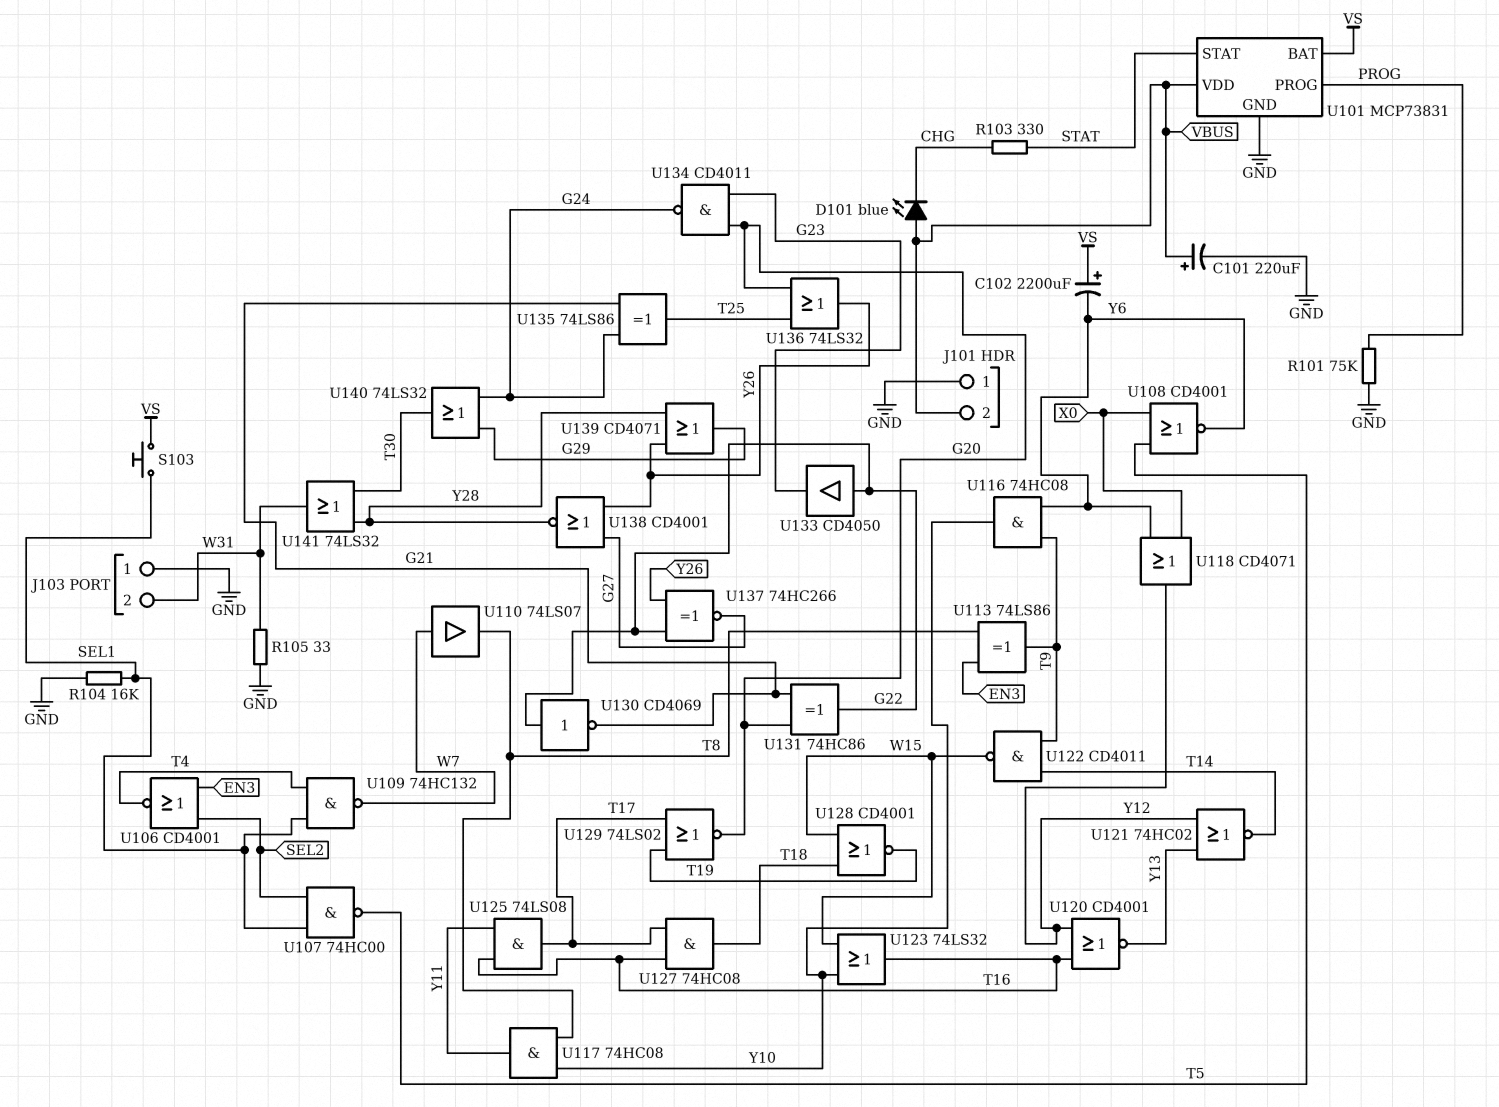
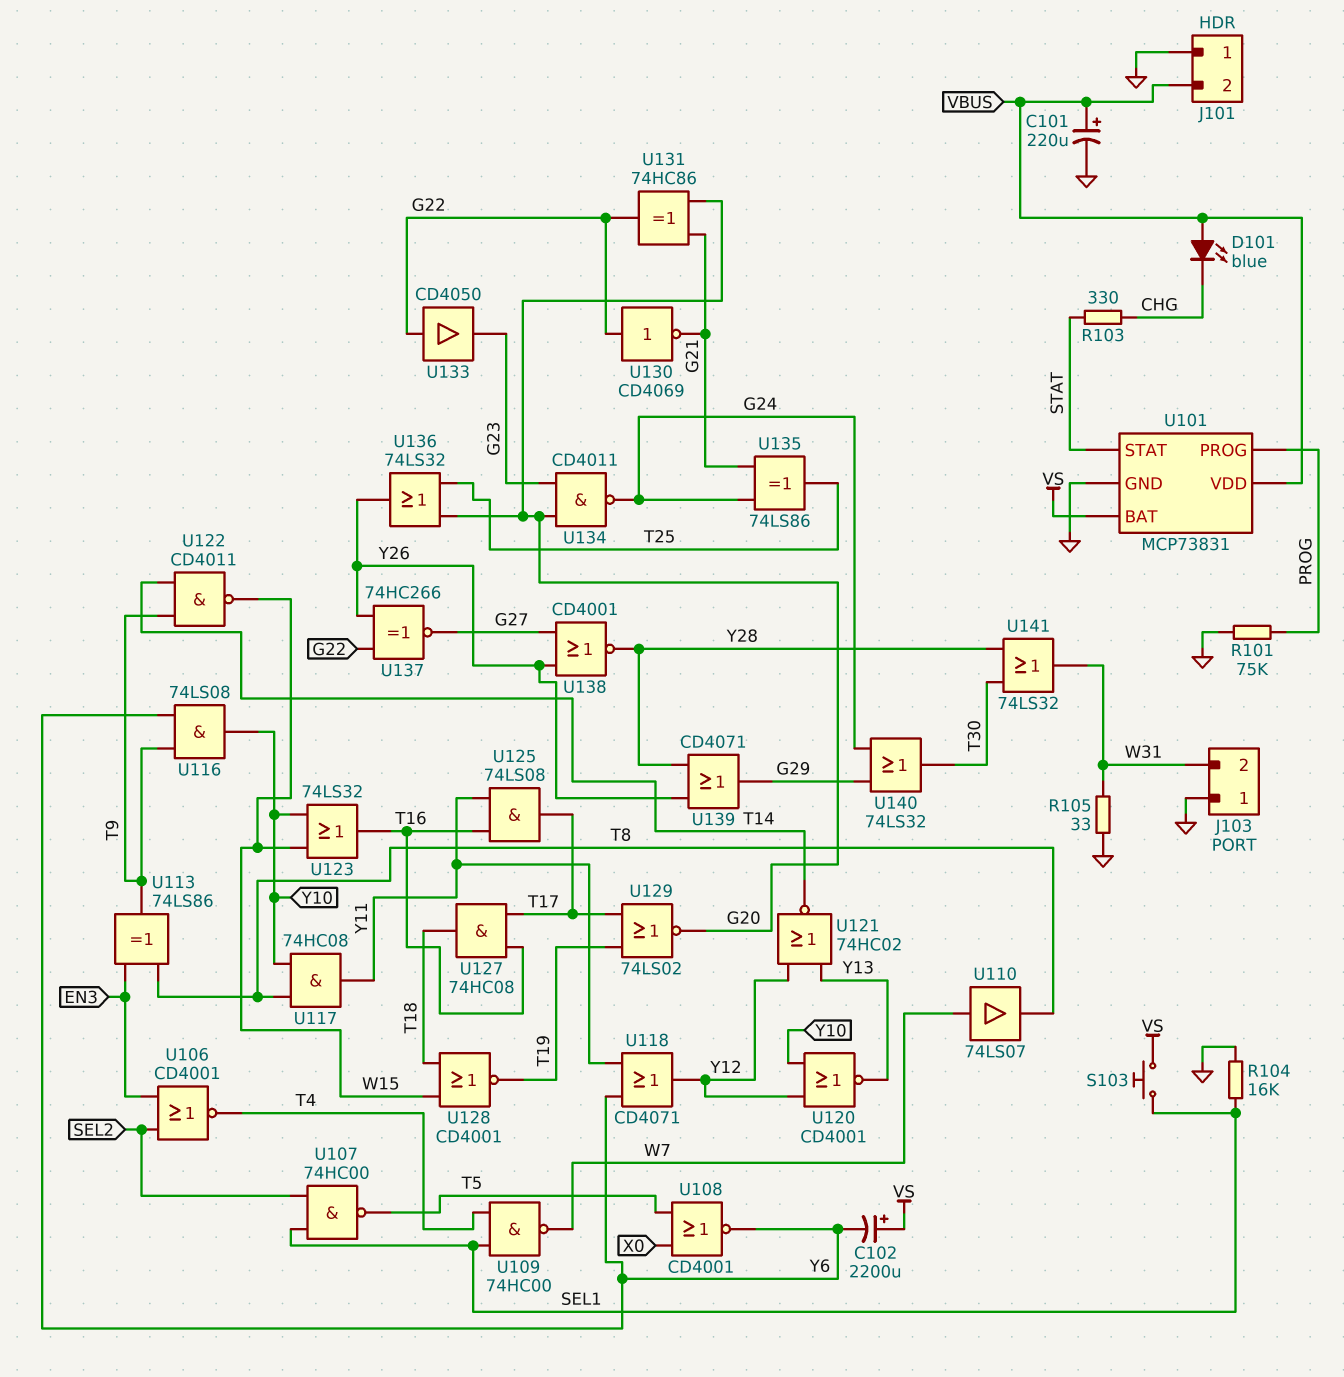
U109: NAND 74HC132 (in SEL1, in T4, out W7) -> NAND 74HC00 (in SEL1, in T4, out W7)
U116: AND 74HC08 (in T9, in Y6, out Y10) -> AND 74LS08 (in T9, in Y6, out Y10)
U118: OR CD4071 (in X0, in Y6, out Y12) -> OR CD4071 (in Y6, in Y11, out Y12)
U120: NOR CD4001 (in T16, in Y12, out Y13) -> NOR CD4001 (in Y10, in Y12, out Y13)

